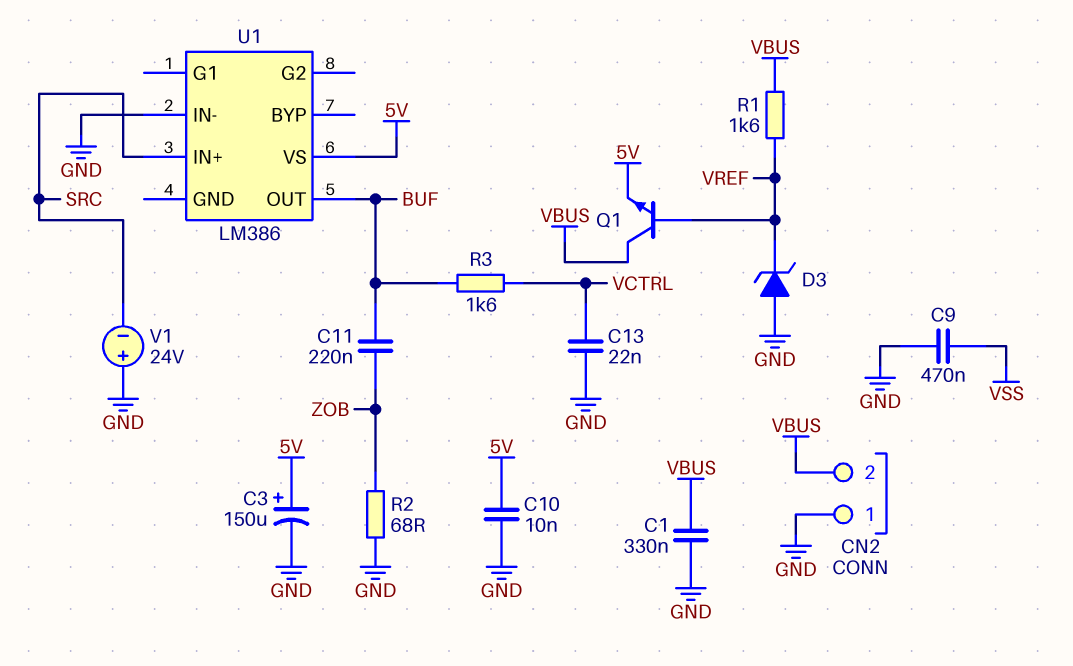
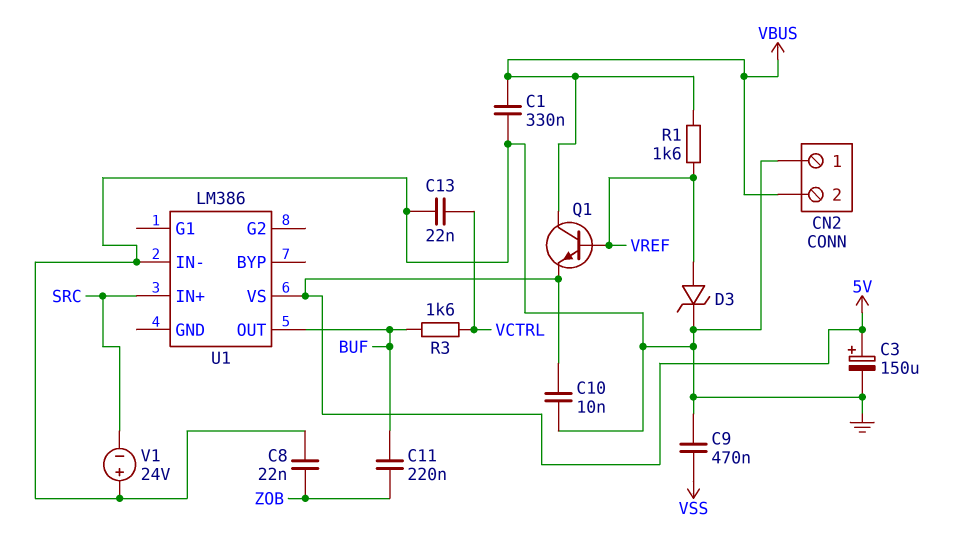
C8: none -> 22nF (GND, ZOB)
D3: zener (A GND, K VREF) -> zener (A VREF, K GND)
R2: 68 (GND, ZOB) -> none

